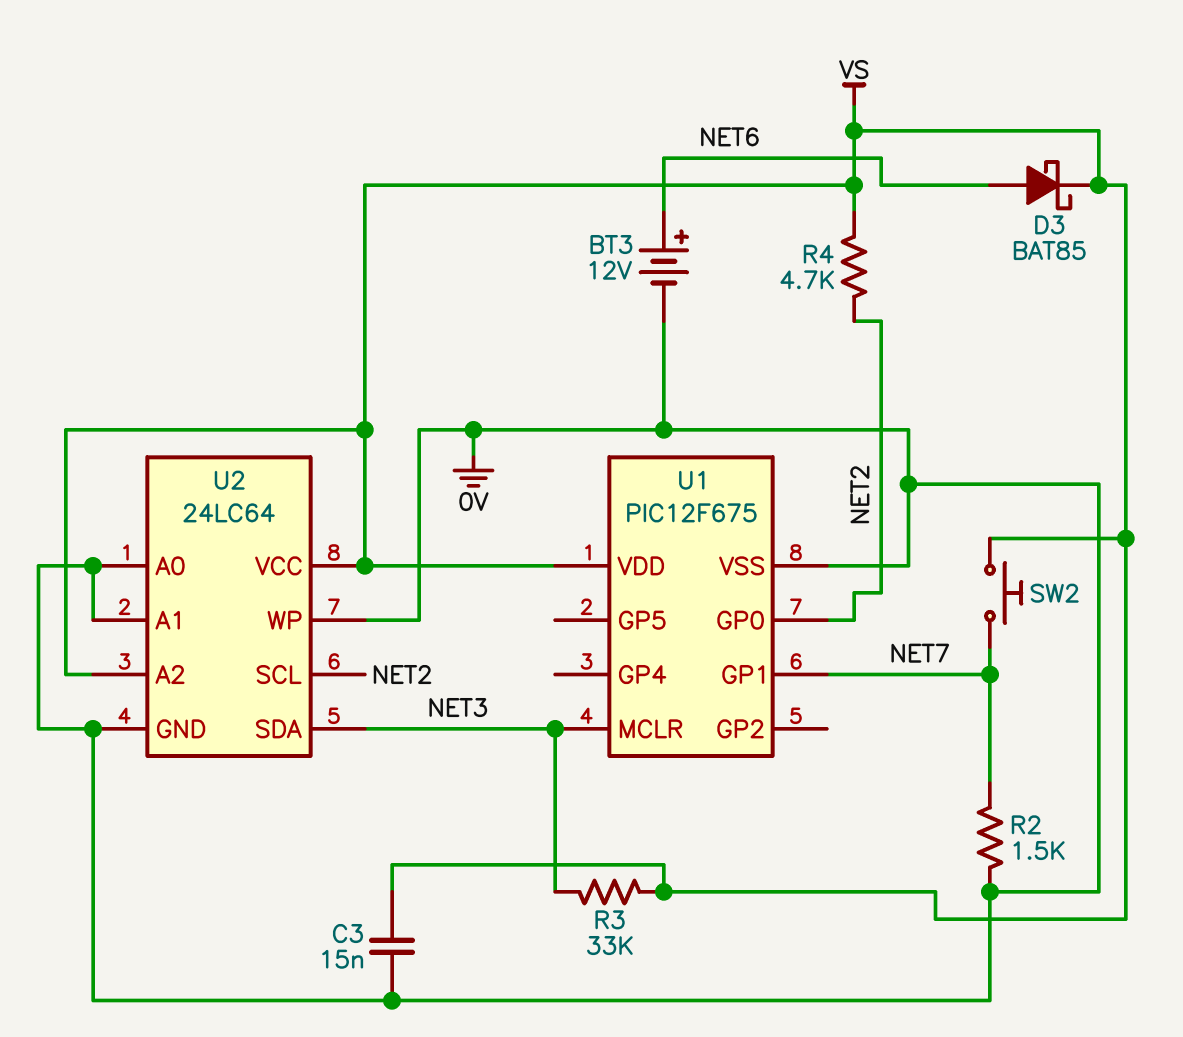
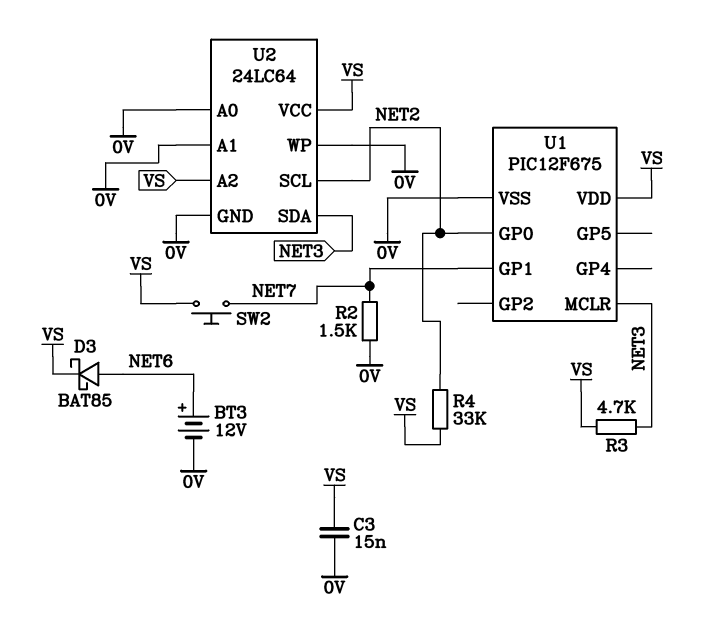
R3: 33k (NET3, VS) -> 4.7k (NET3, VS)
R4: 4.7k (NET2, VS) -> 33k (NET2, VS)

